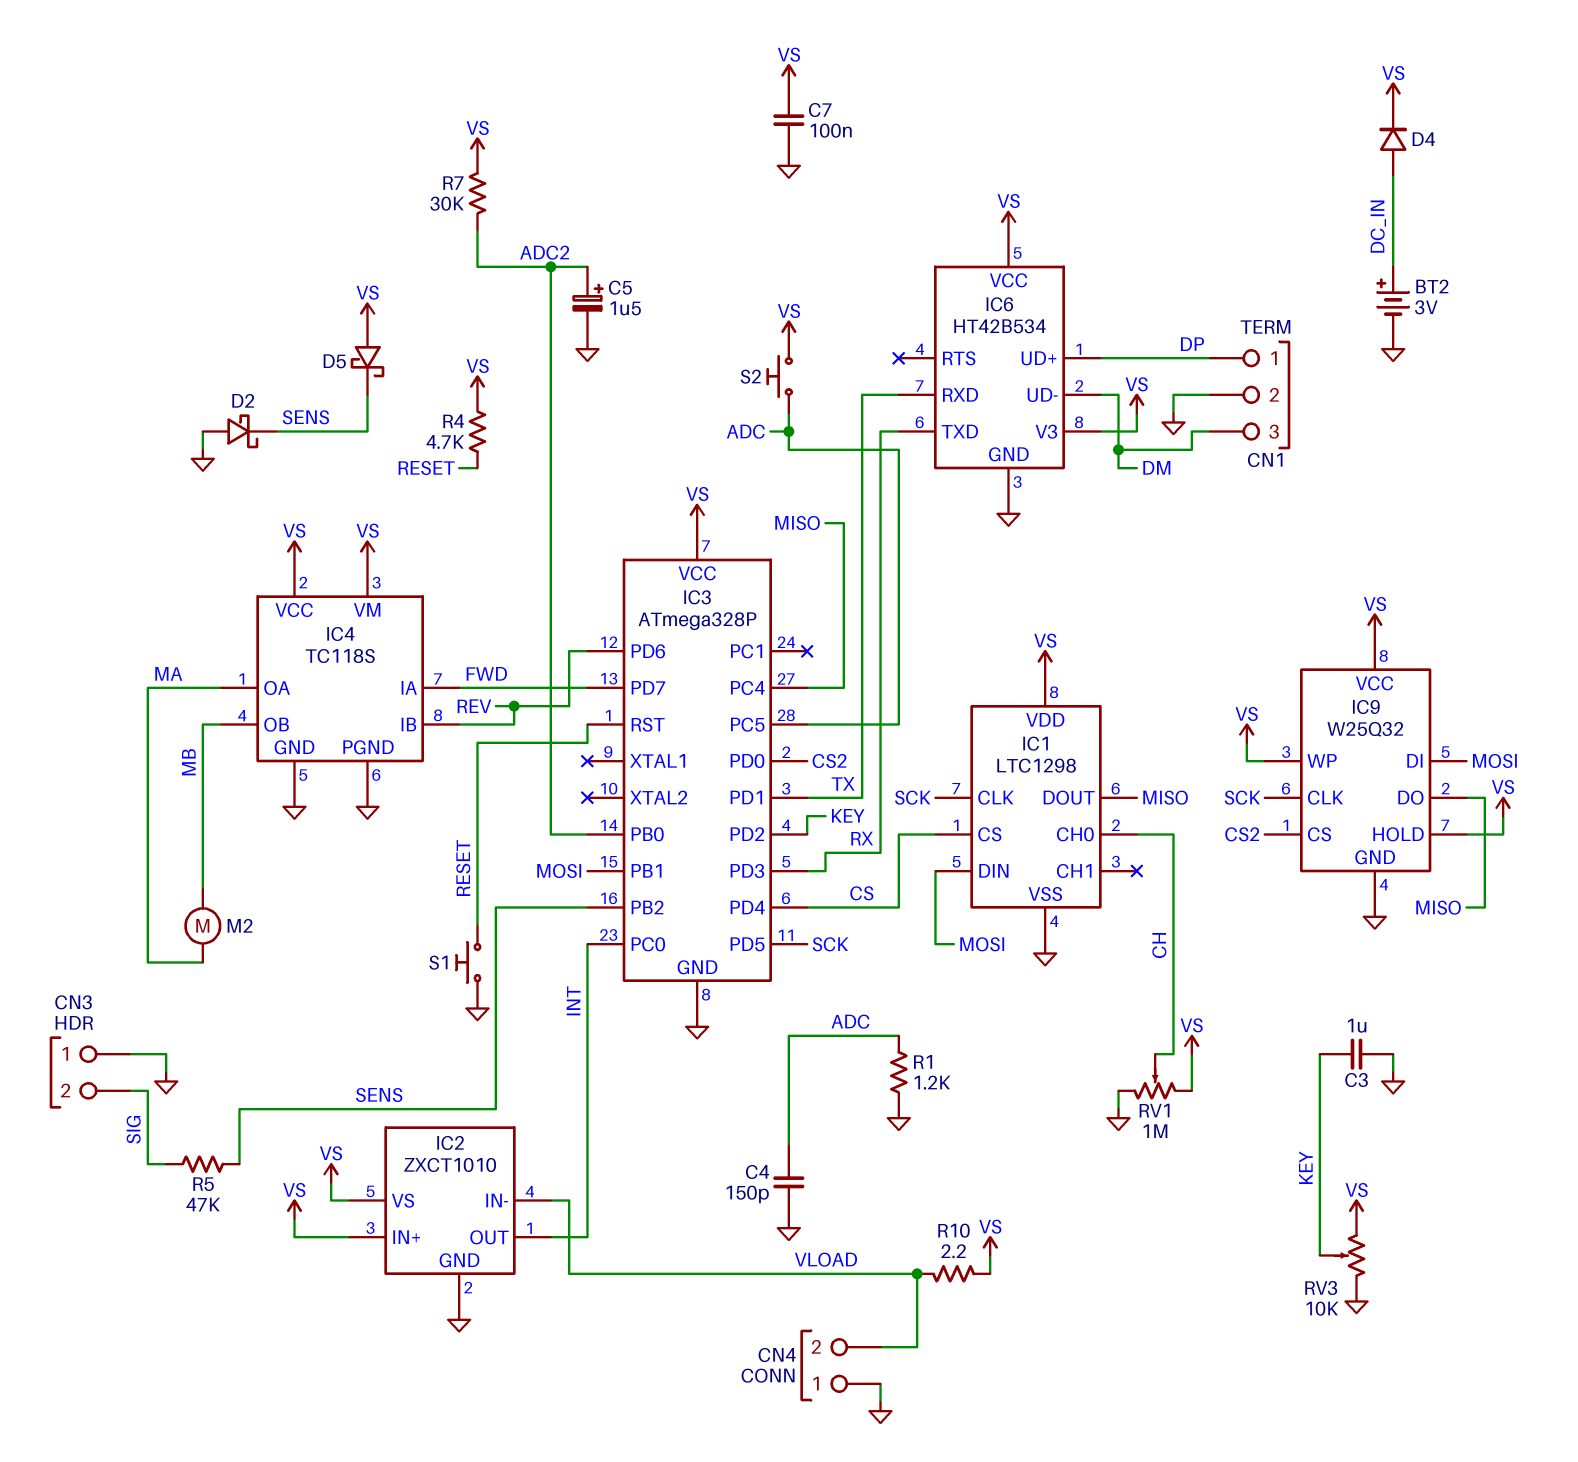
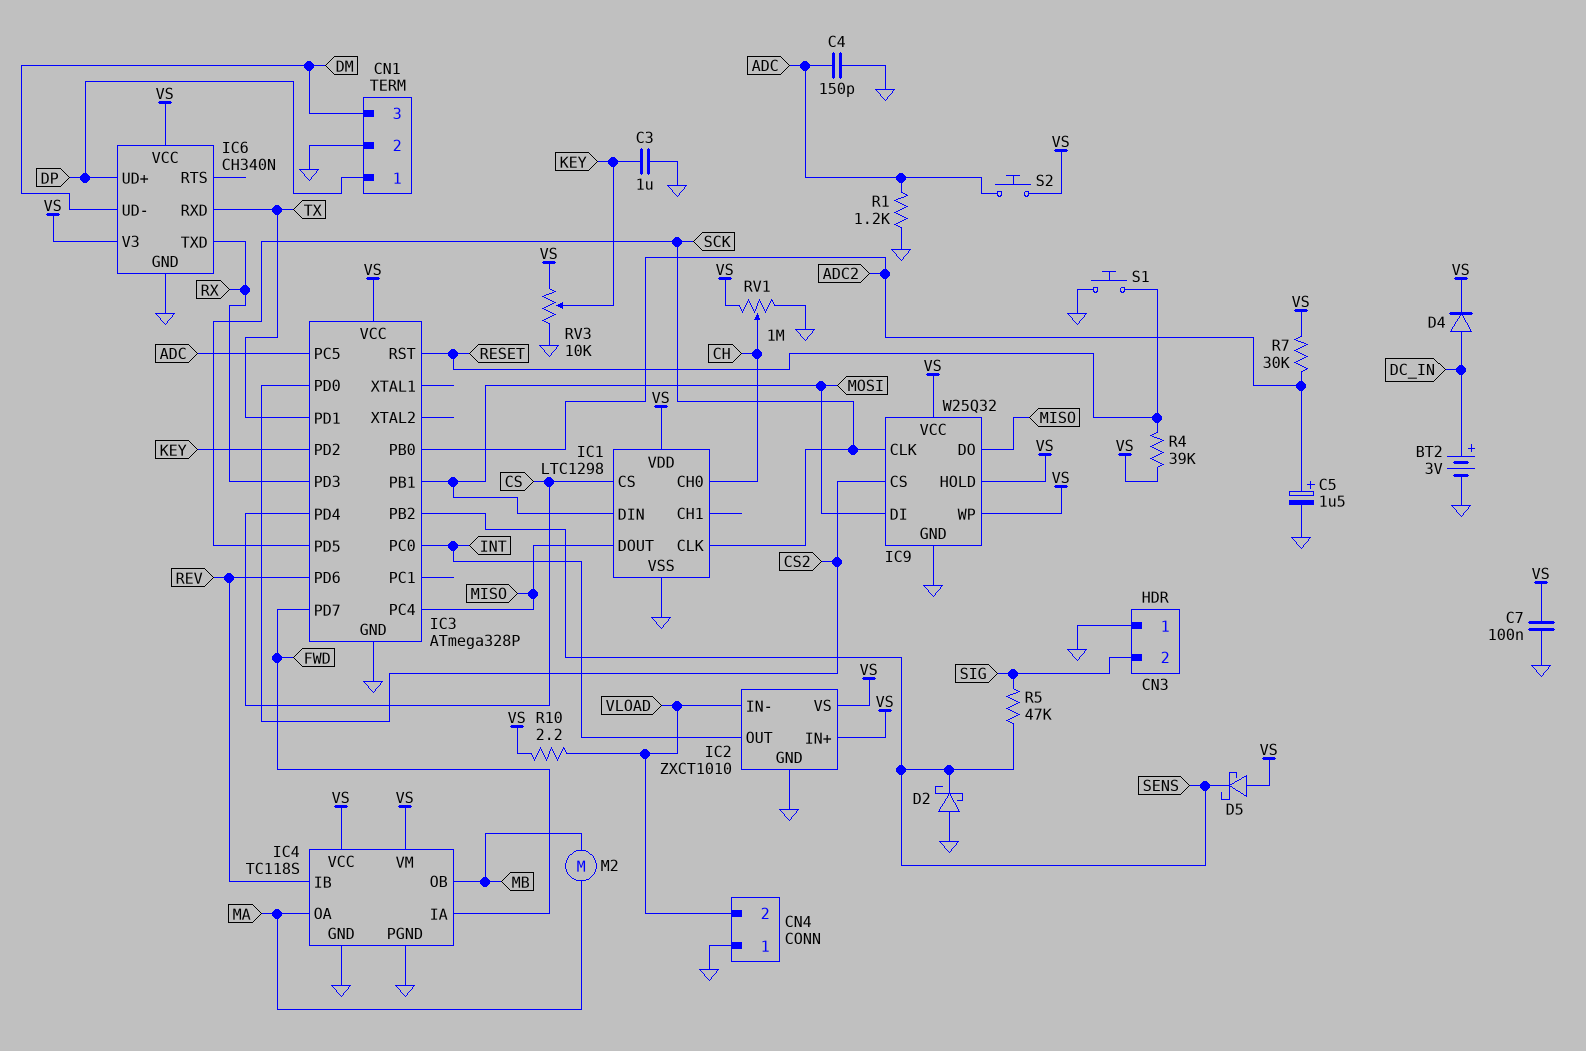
IC6: HT42B534 -> CH340N
R4: 4.7k (RESET, VS) -> 39k (RESET, VS)

